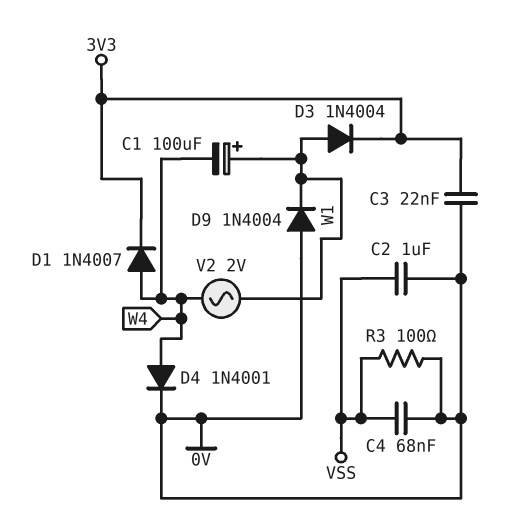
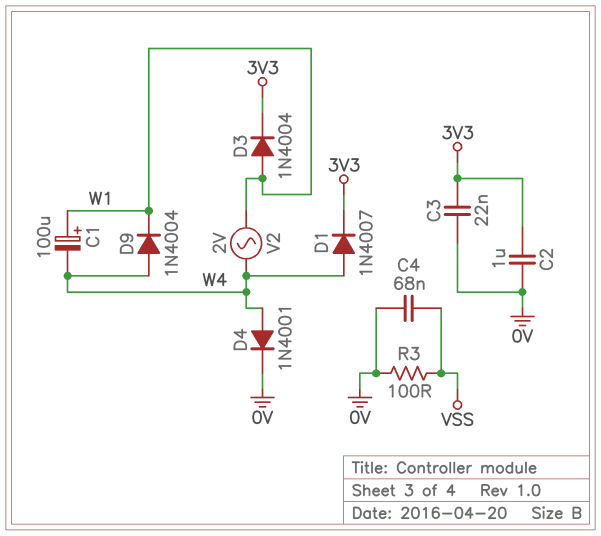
C2: 1uF (0V, VSS) -> 1uF (0V, 3V3)
D9: diode 1N4004 (A 0V, K W1) -> diode 1N4004 (A W4, K W1)

